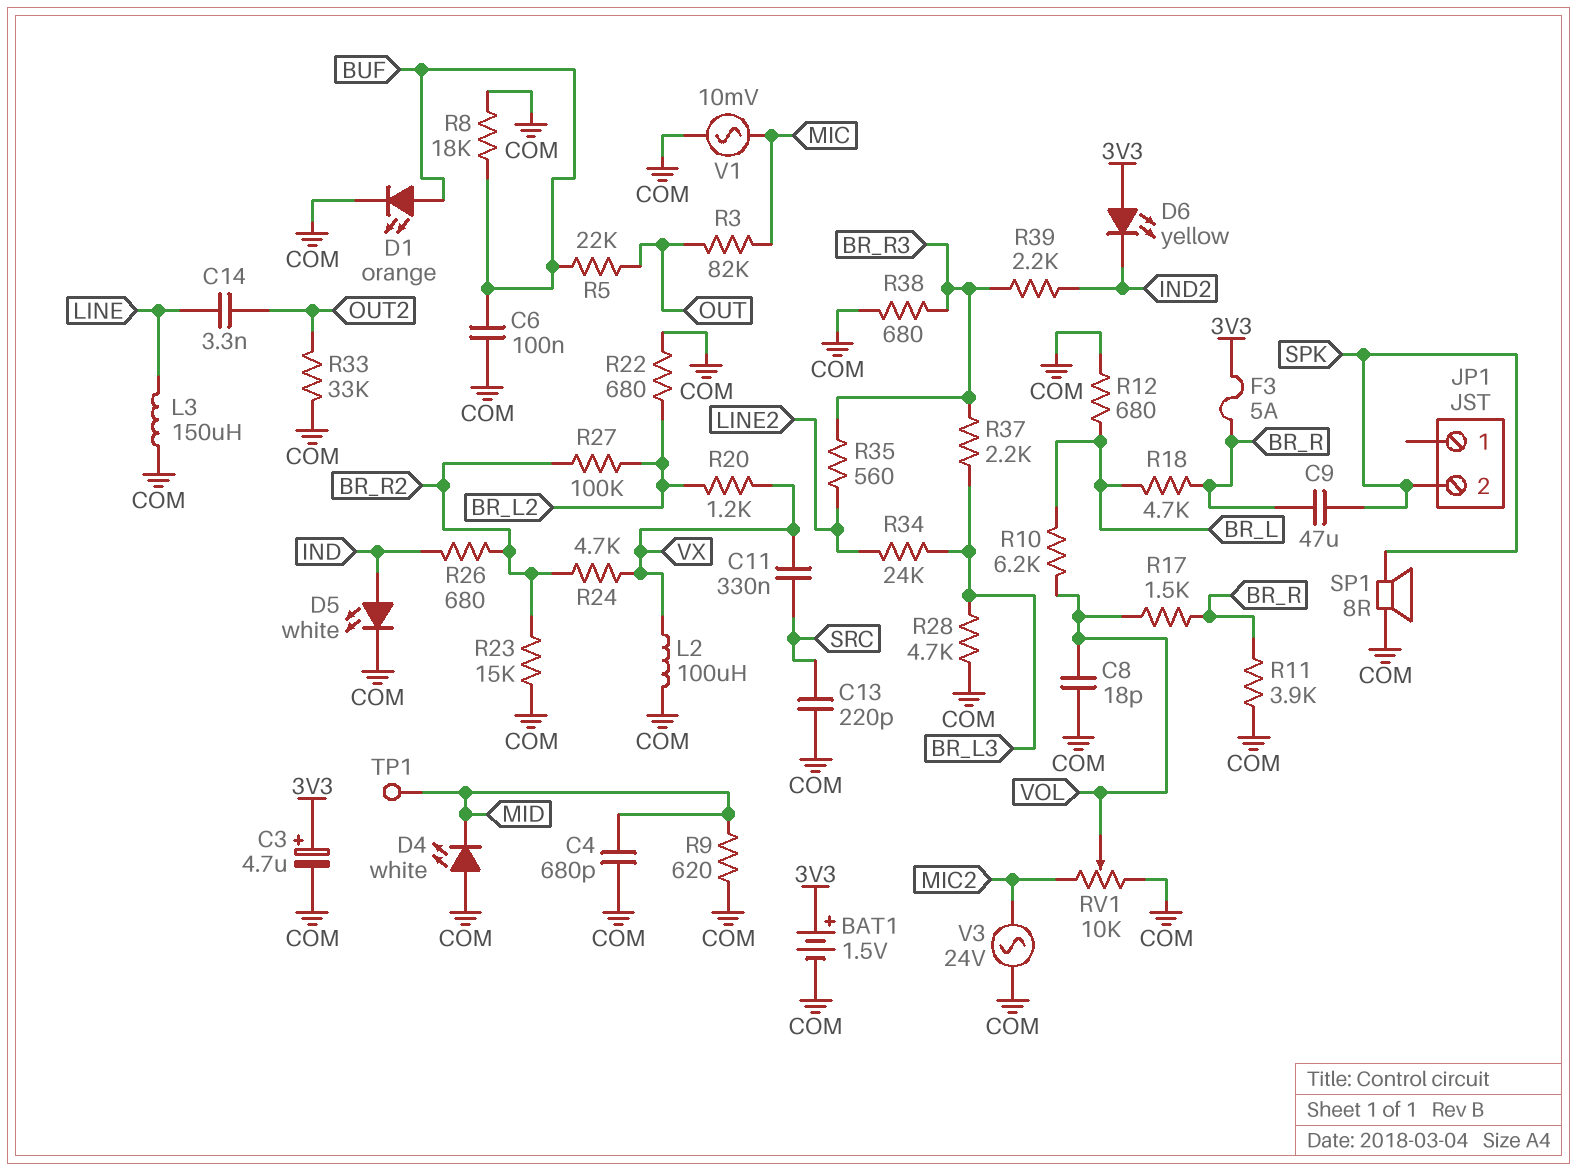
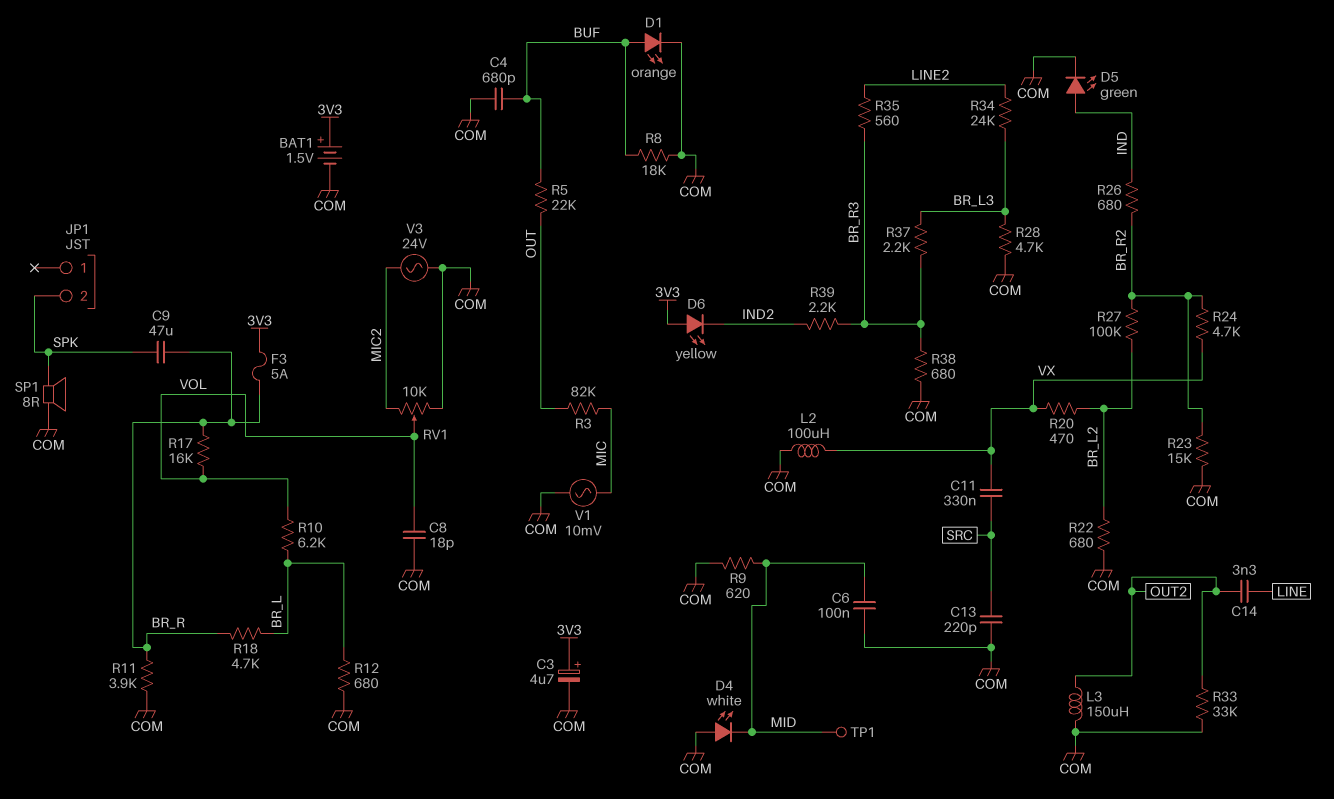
C4: 680pF (COM, MID) -> 680pF (BUF, COM)
C6: 100nF (BUF, COM) -> 100nF (COM, MID)
D5: LED white (A IND, K COM) -> LED green (A IND, K COM)
L3: 150uH (COM, LINE) -> 150uH (COM, OUT2)
R17: 1.5k (BR_R, VOL) -> 16k (BR_R, VOL)
R20: 1.2k (BR_L2, VX) -> 470 (BR_L2, VX)

